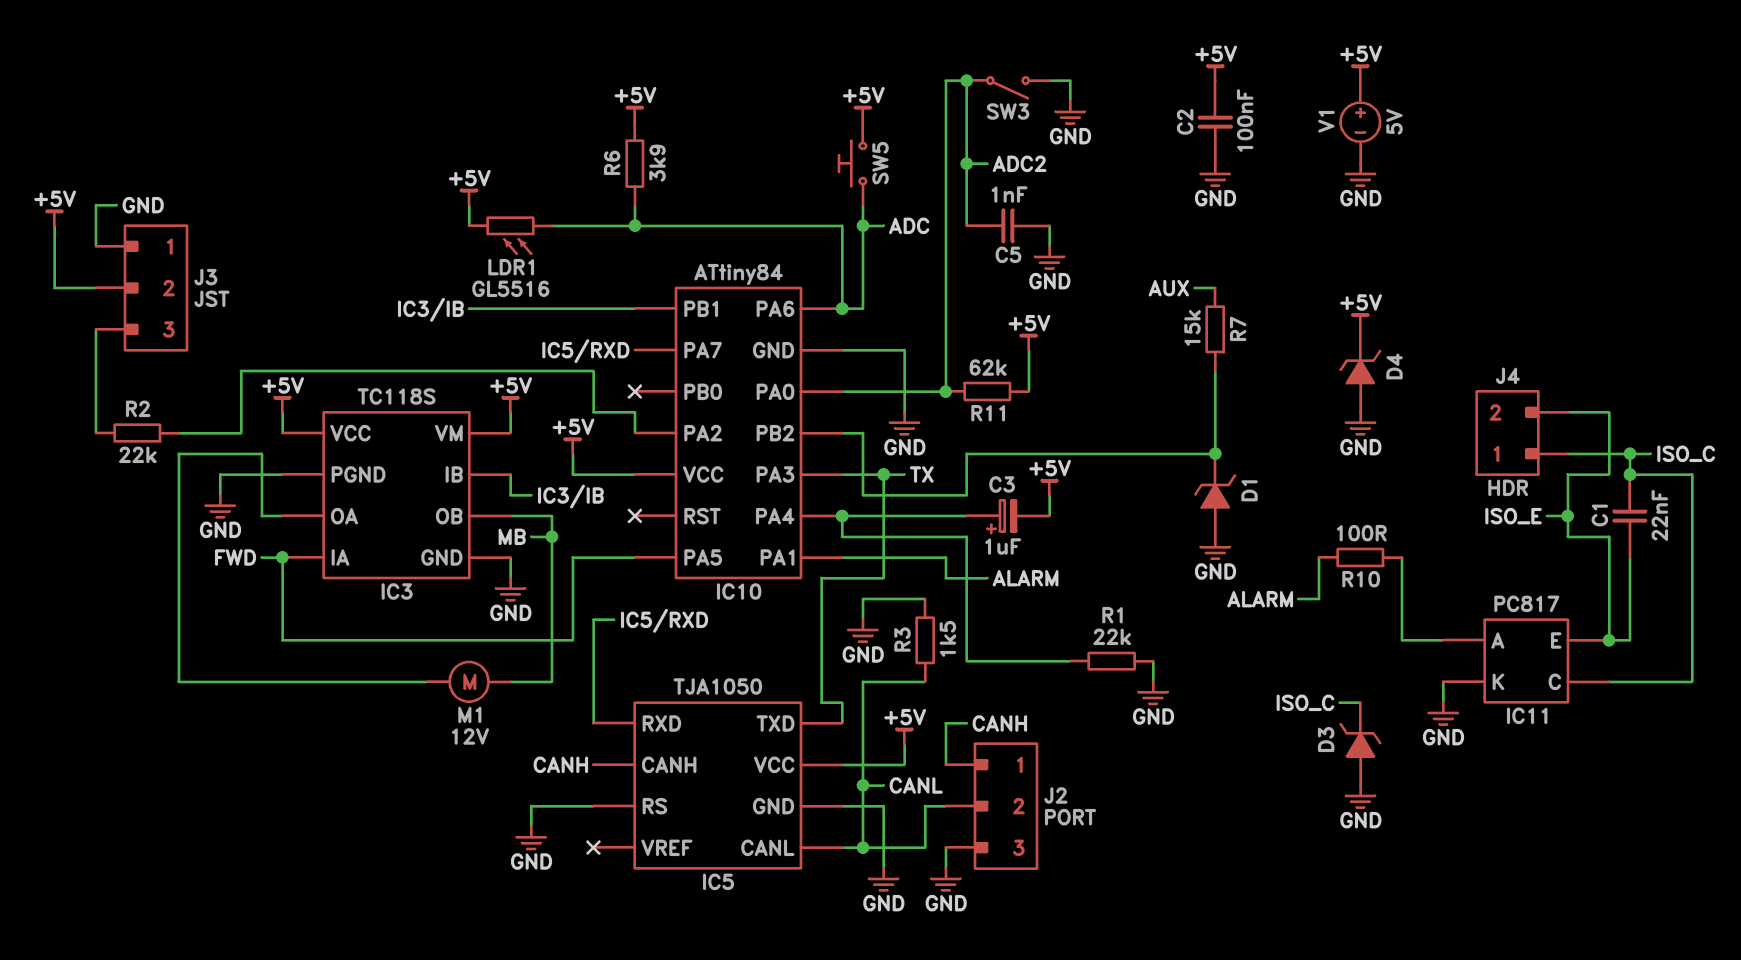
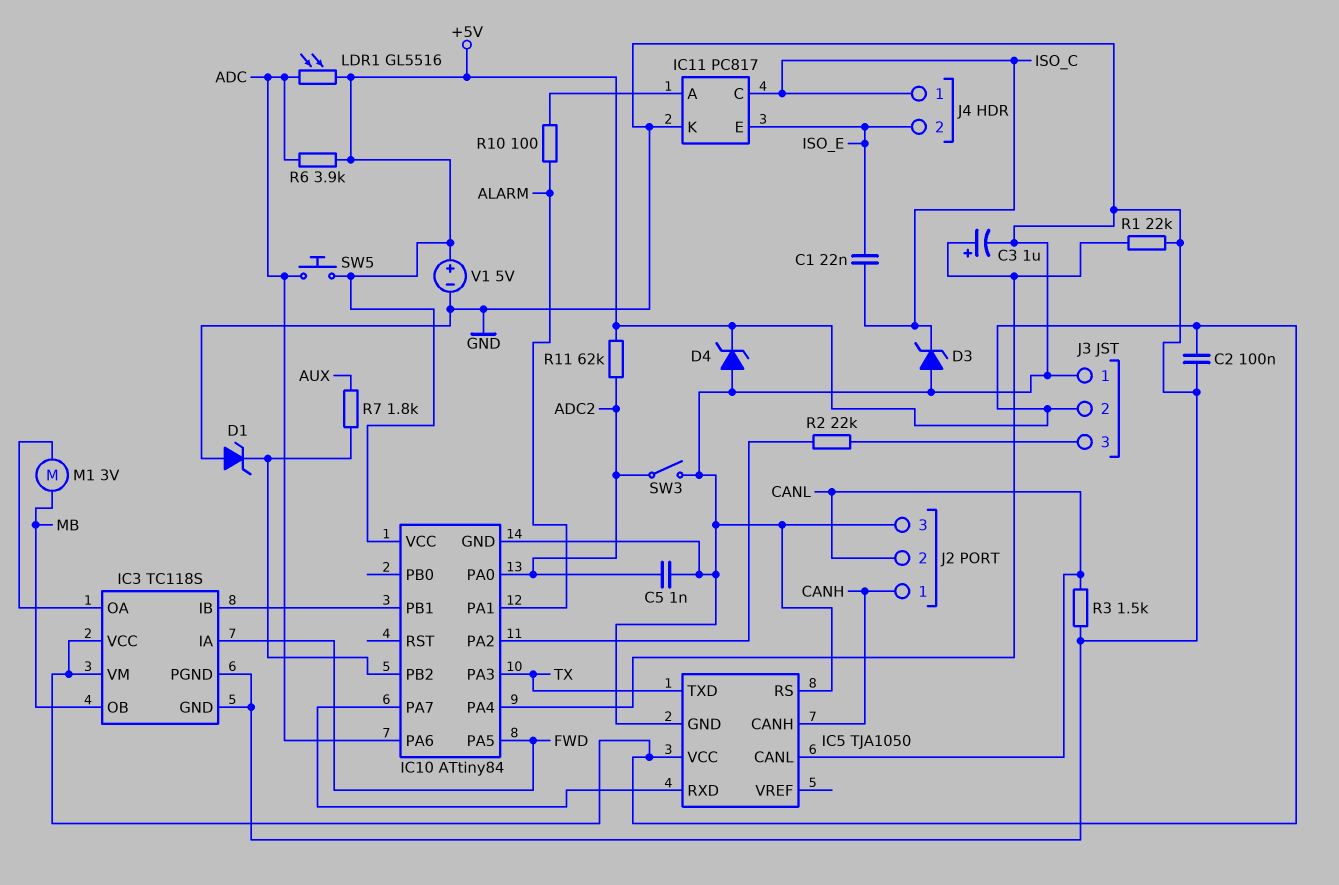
C3: 1uF (plus IC10/PA4, minus +5V) -> 1uF (plus IC10/PA4, minus GND)
M1: motor 12V (IC3/OA, MB) -> motor 3V (IC3/OA, MB)
R7: 15k (AUX, IC10/PB2) -> 1.8k (AUX, IC10/PB2)

